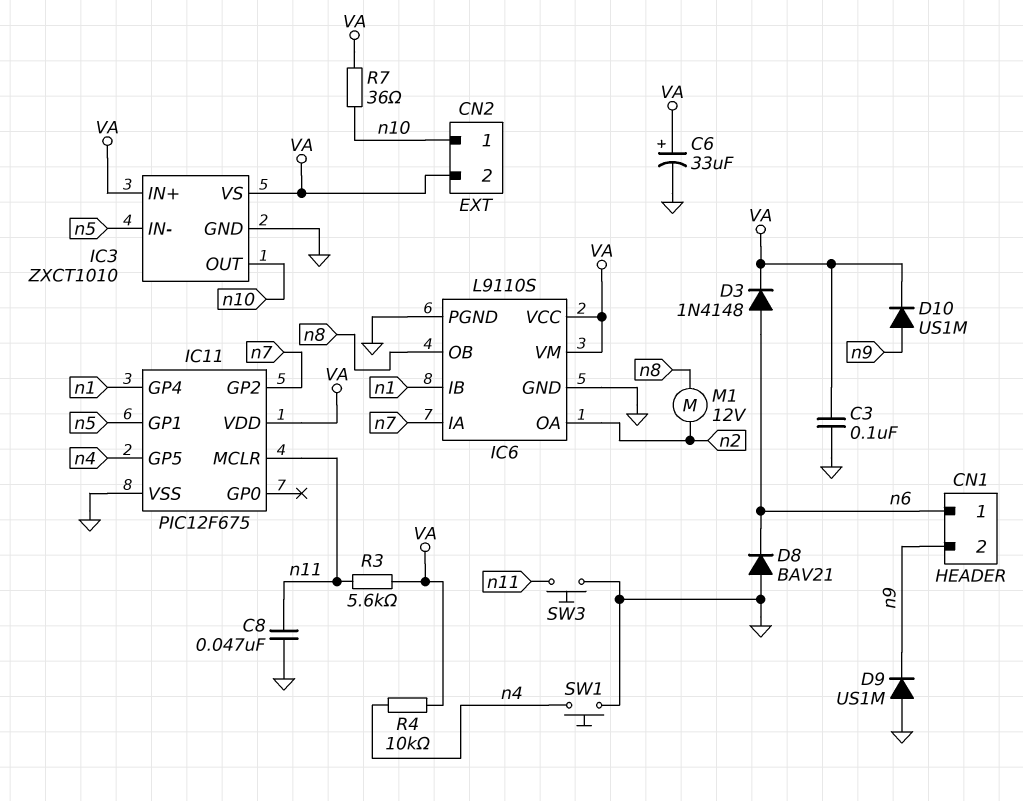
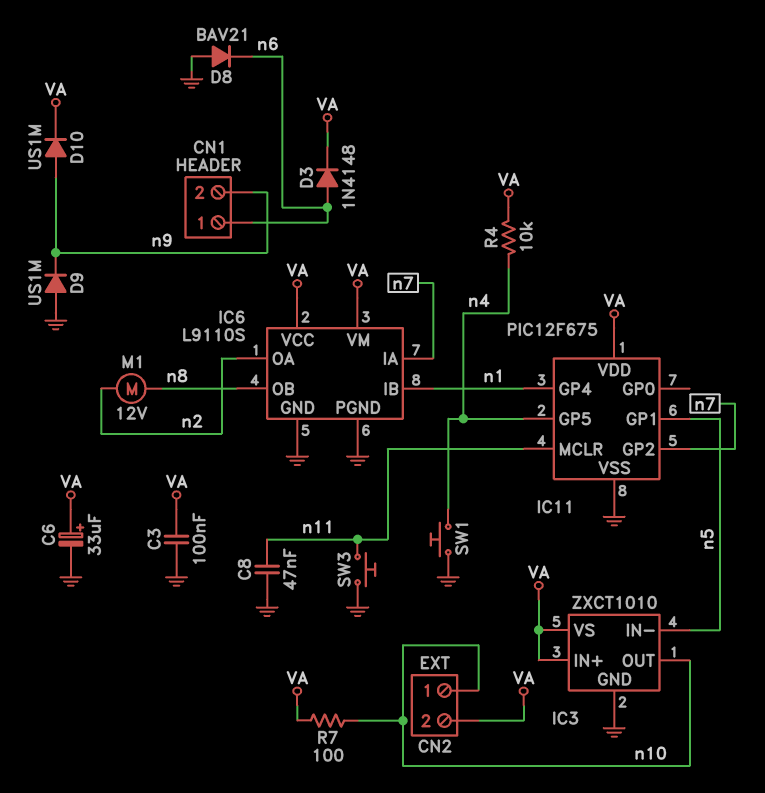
R3: 5.6k (VA, n11) -> none
R7: 36 (VA, n10) -> 100 (VA, n10)

